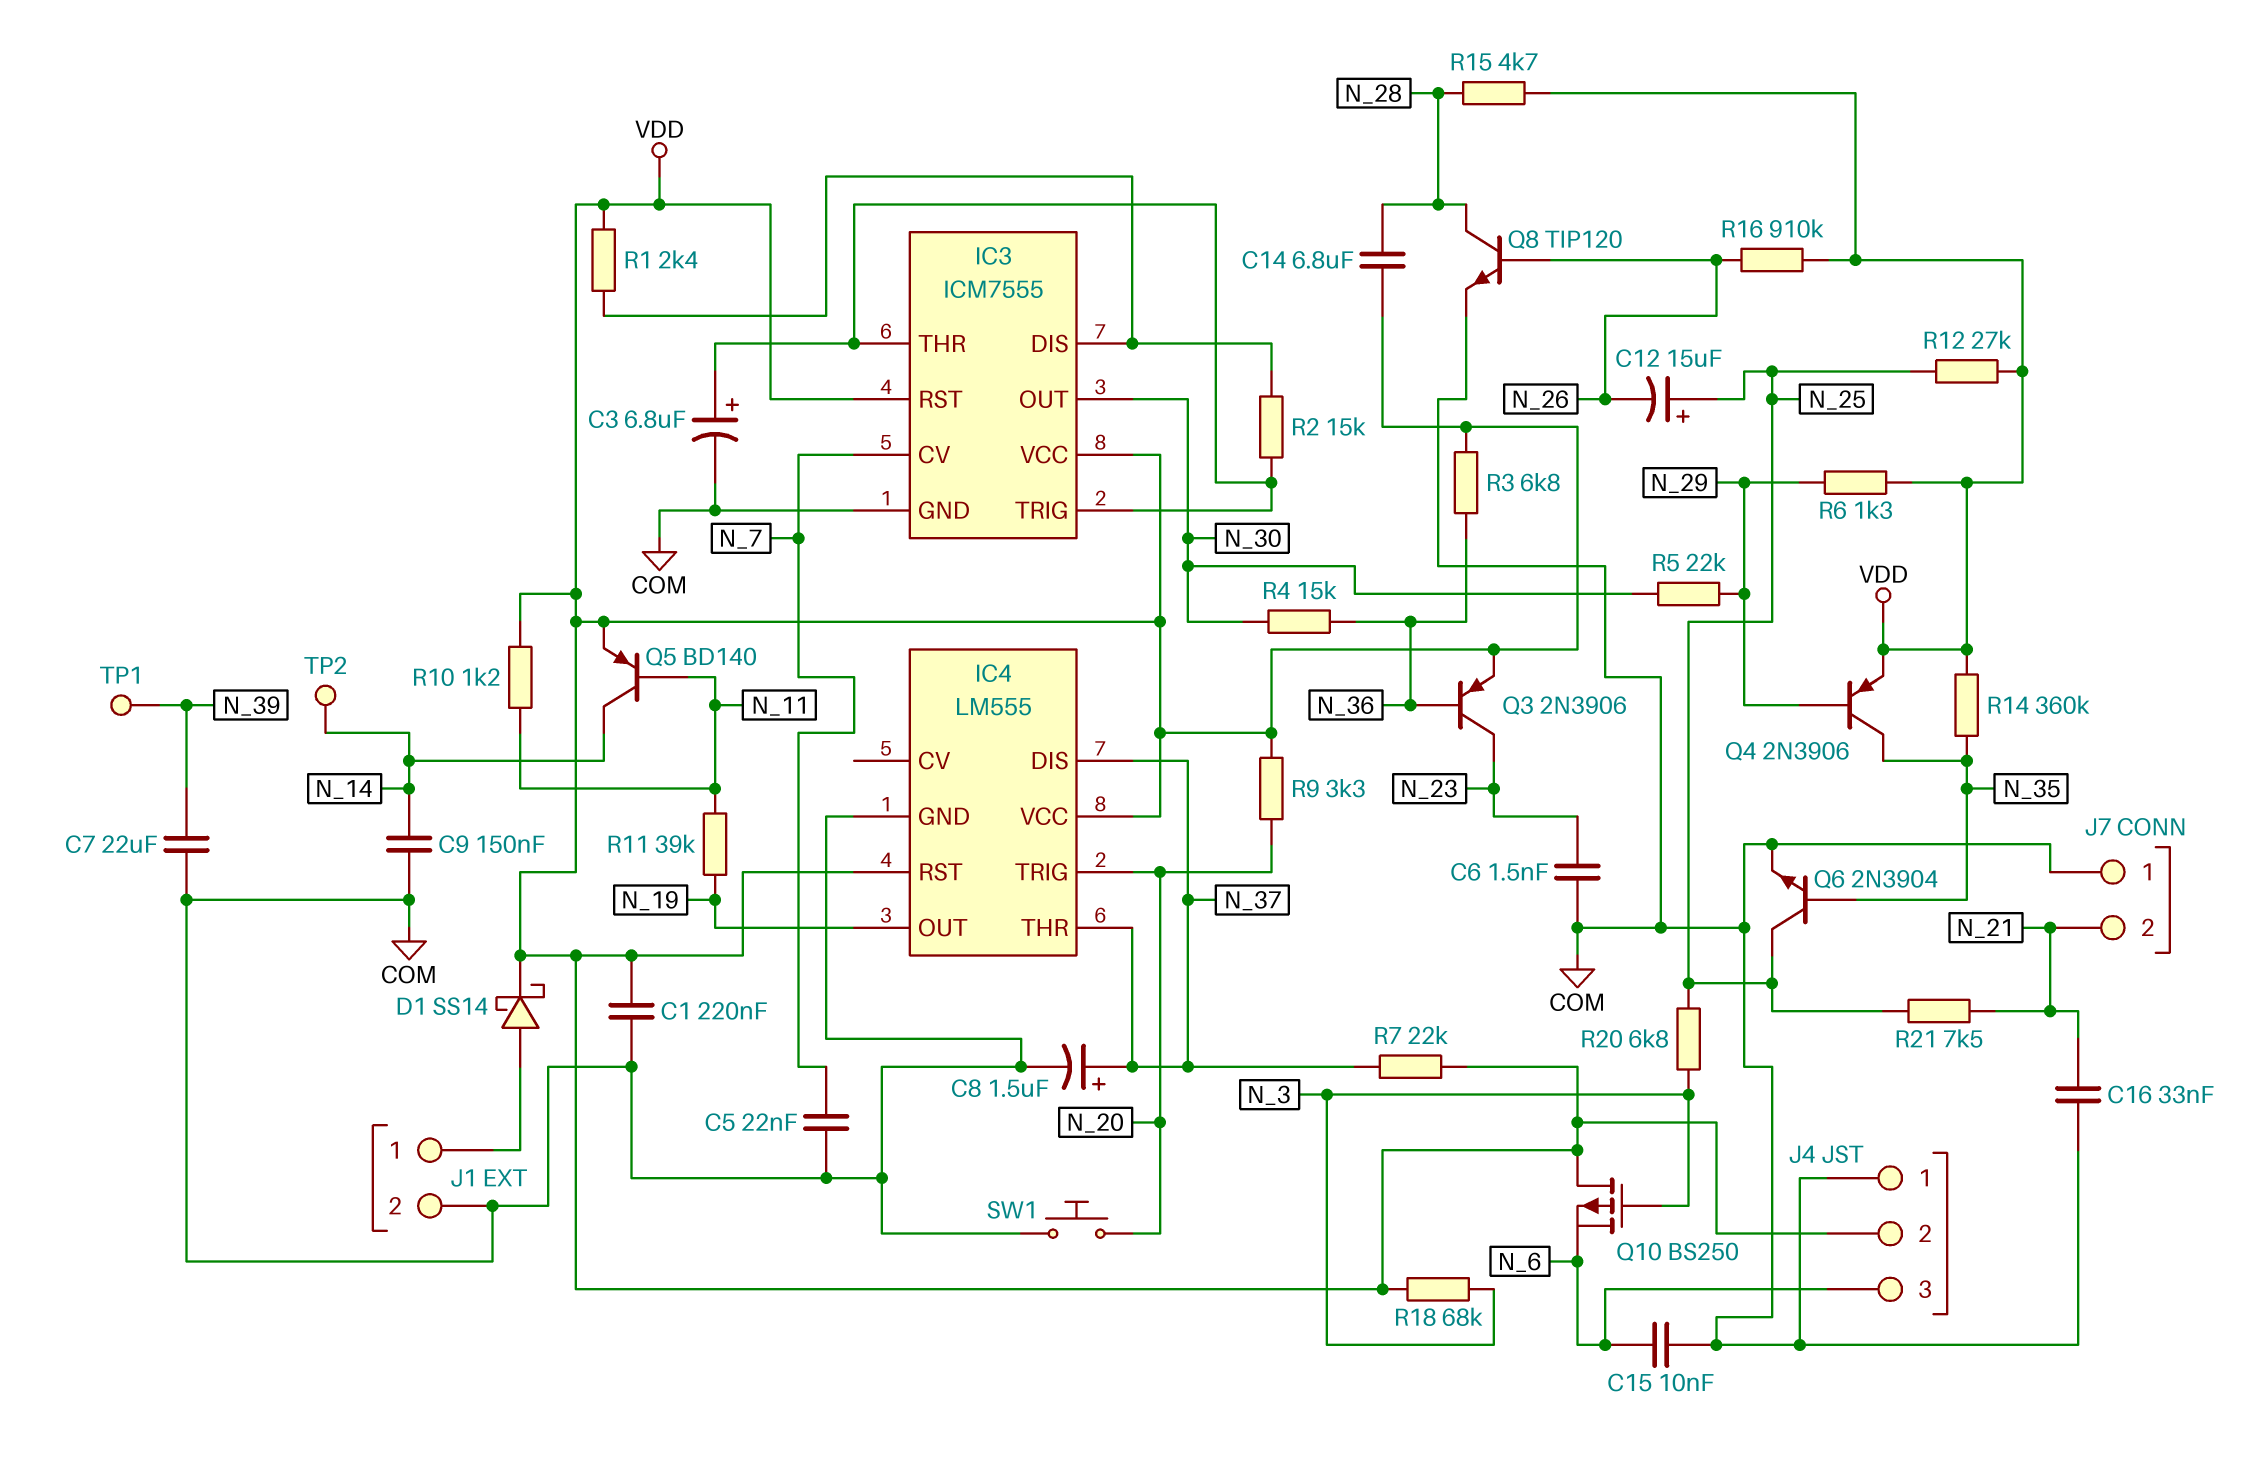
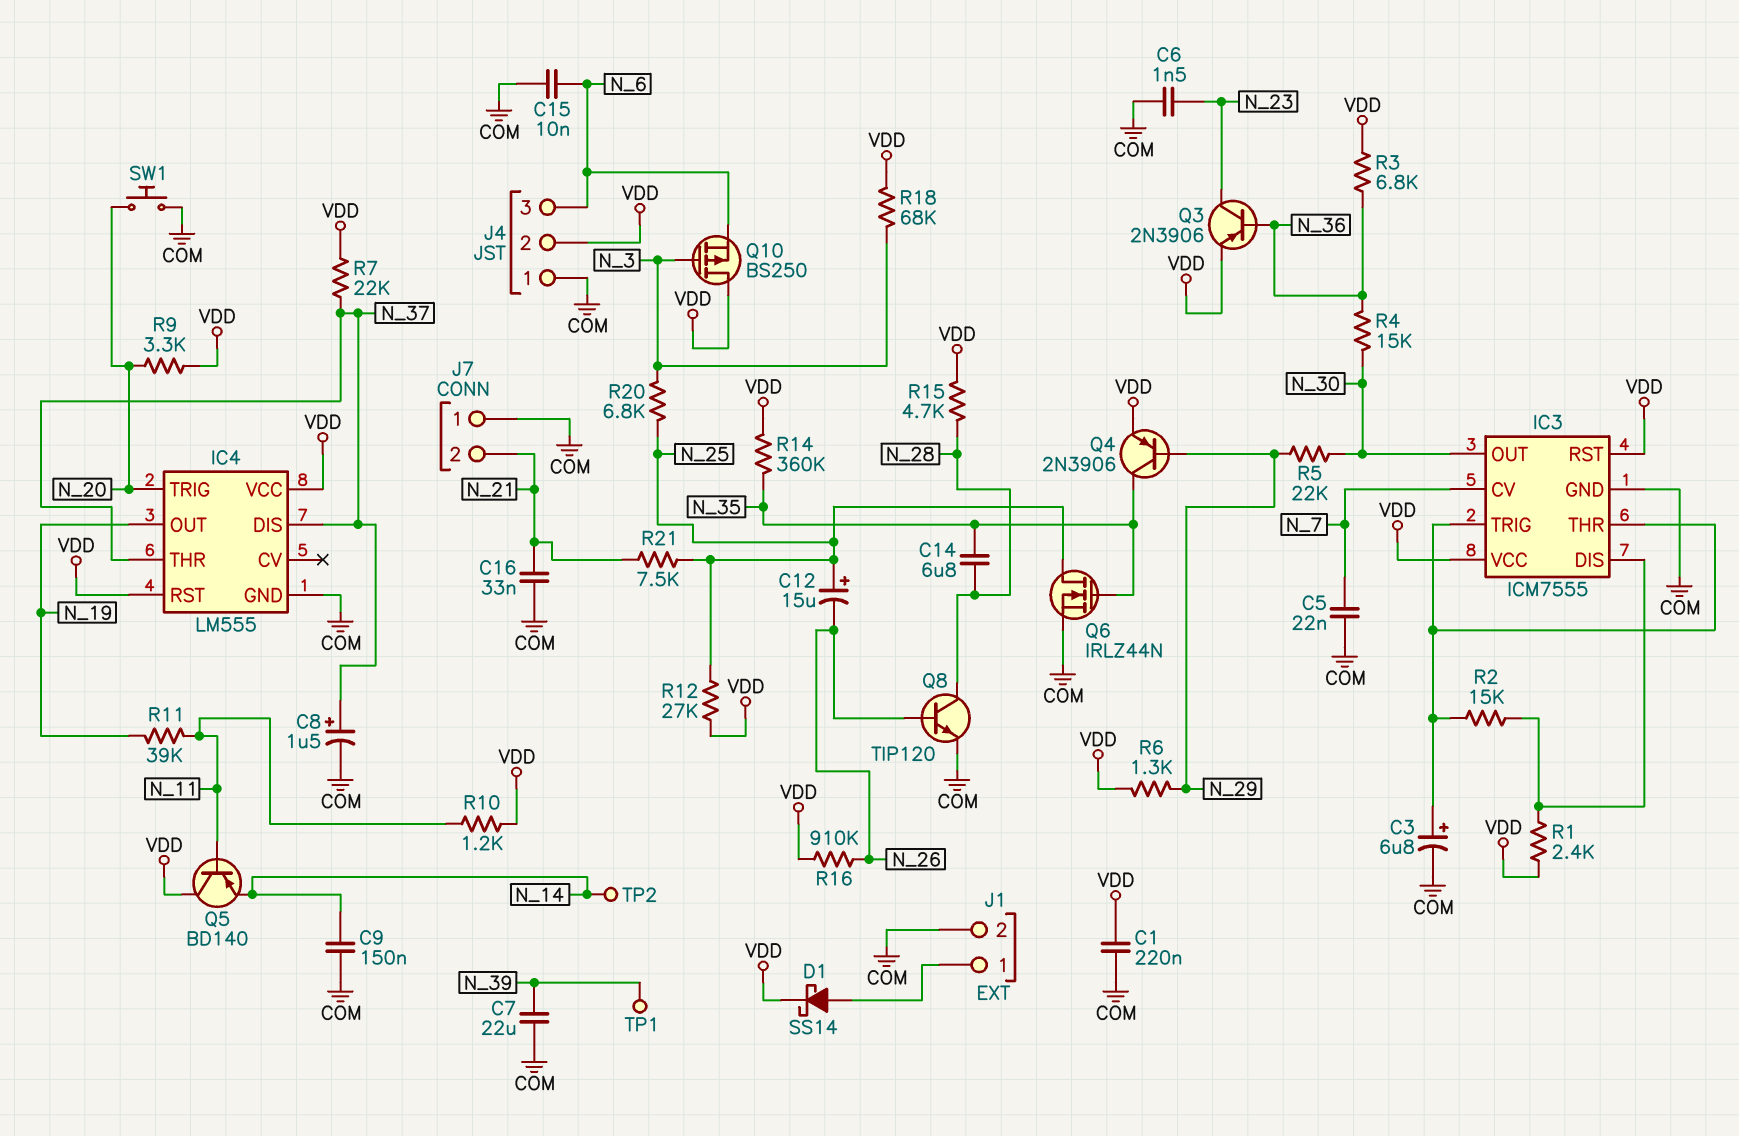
C14: 6.8uF (N_28, VDD) -> 6.8uF (N_28, N_35)
Q5: PNP BD140 (B N_11, C N_14, E VDD) -> PNP BD140 (B N_11, C VDD, E N_14)
Q6: NPN 2N3904 (B N_35, C N_25, E COM) -> NMOS IRLZ44N (G N_35, D N_25, S COM)

